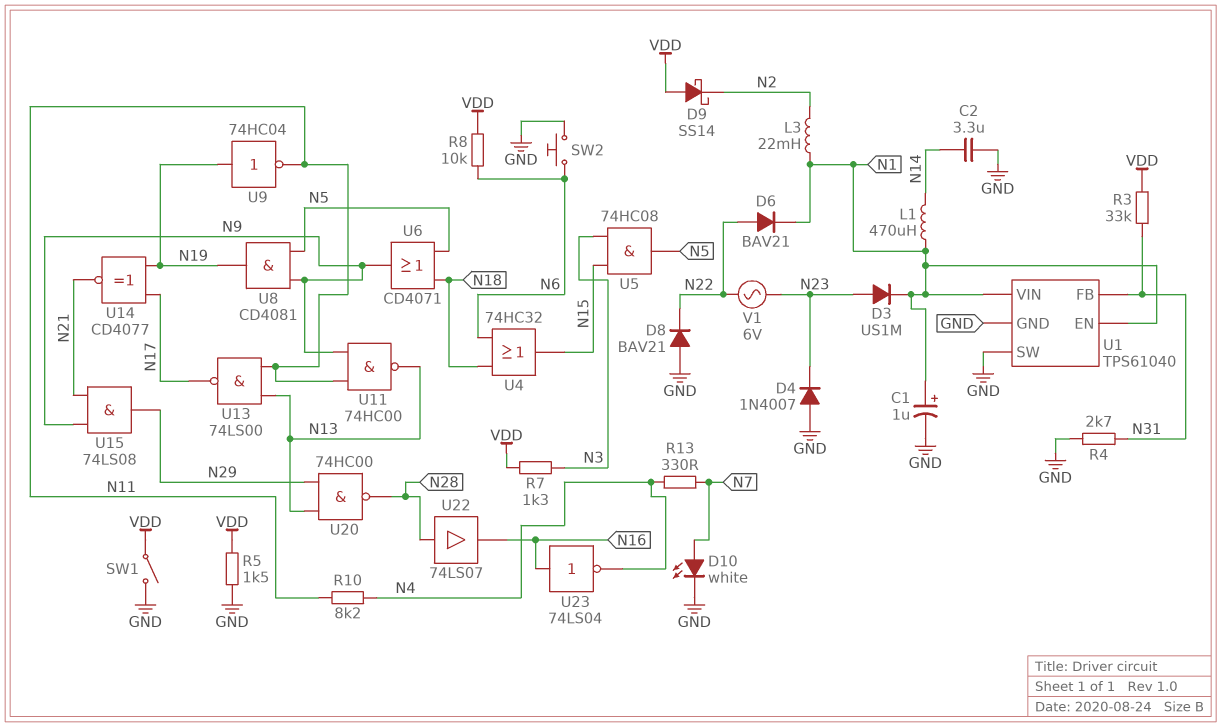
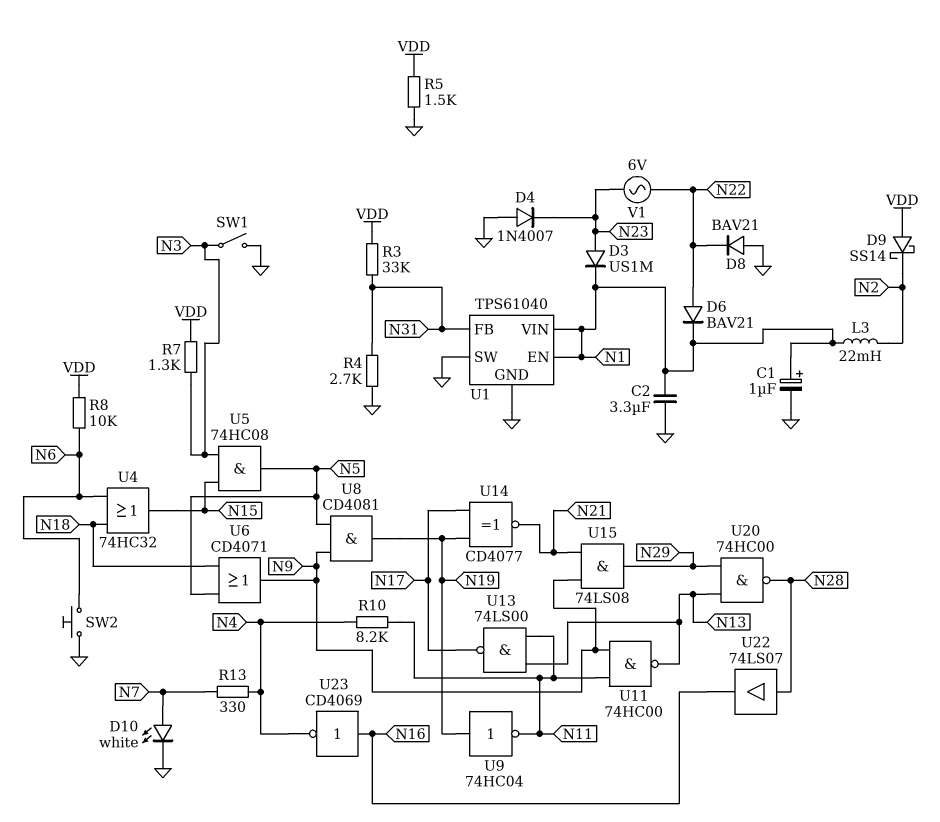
C2: 3.3uF (GND, N14) -> 3.3uF (GND, N1)
L1: 470uH (N1, N14) -> none
SW1: switch (GND, VDD) -> switch (GND, N3)
U23: NOT 74LS04 (in N16, out N4) -> NOT CD4069 (in N16, out N4)

